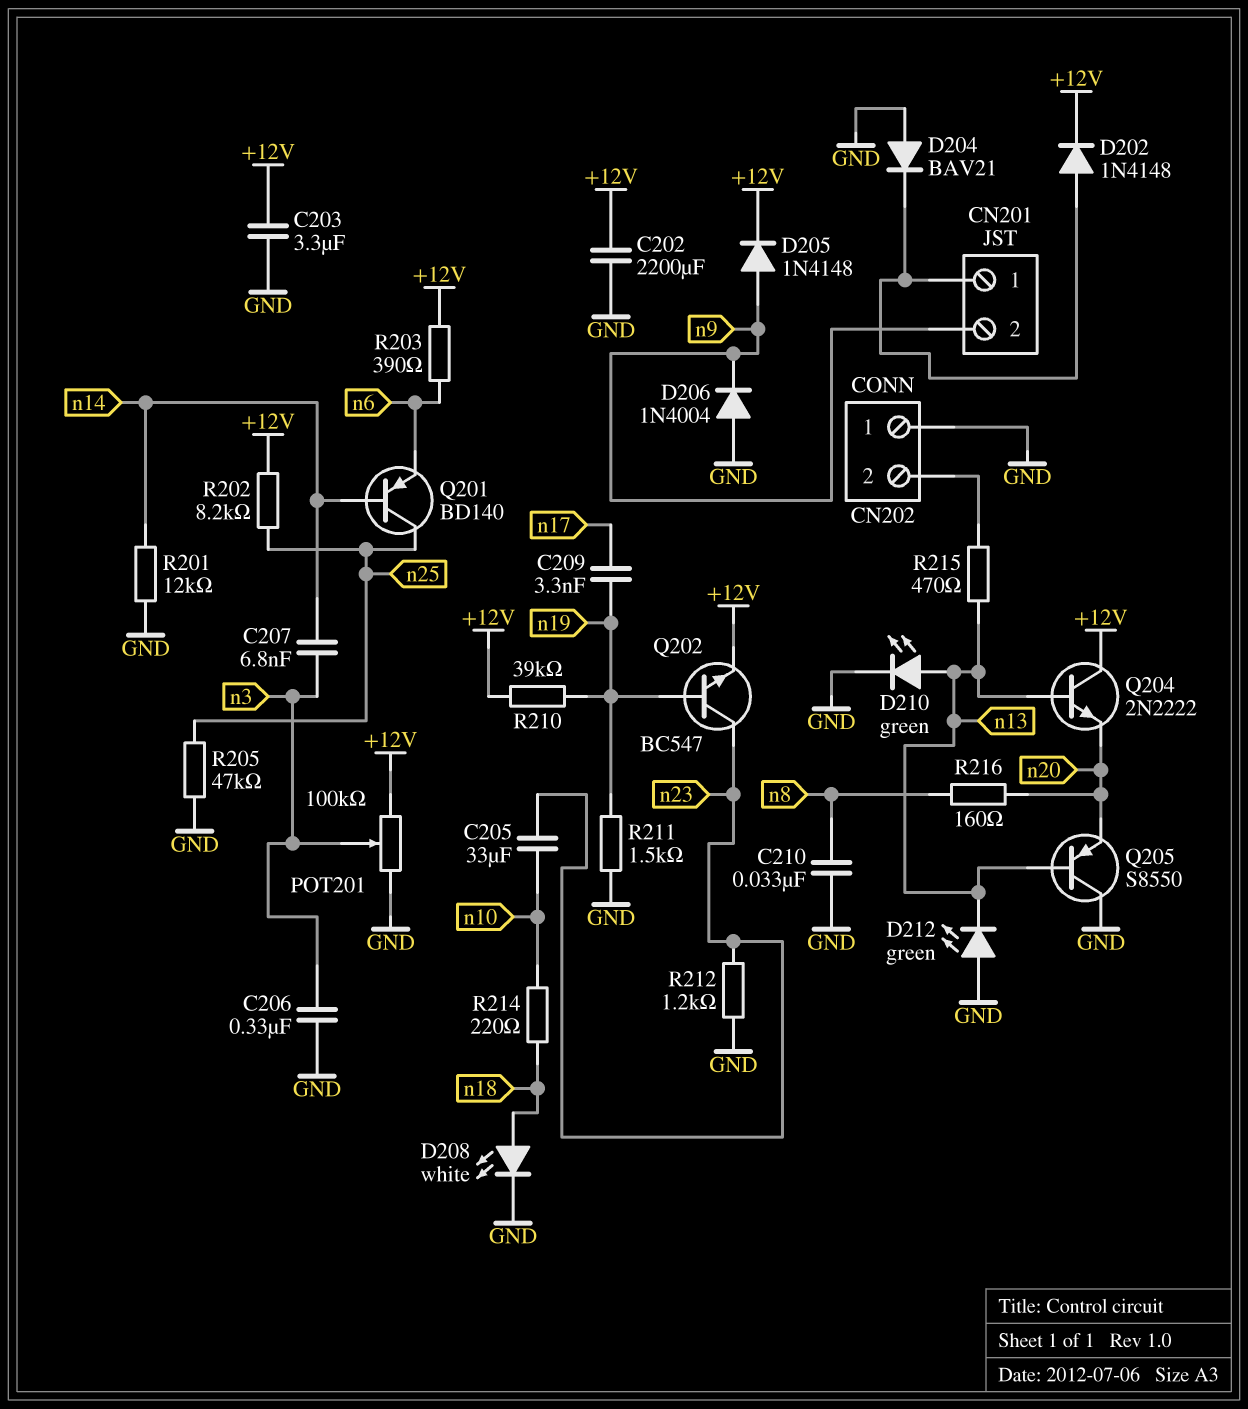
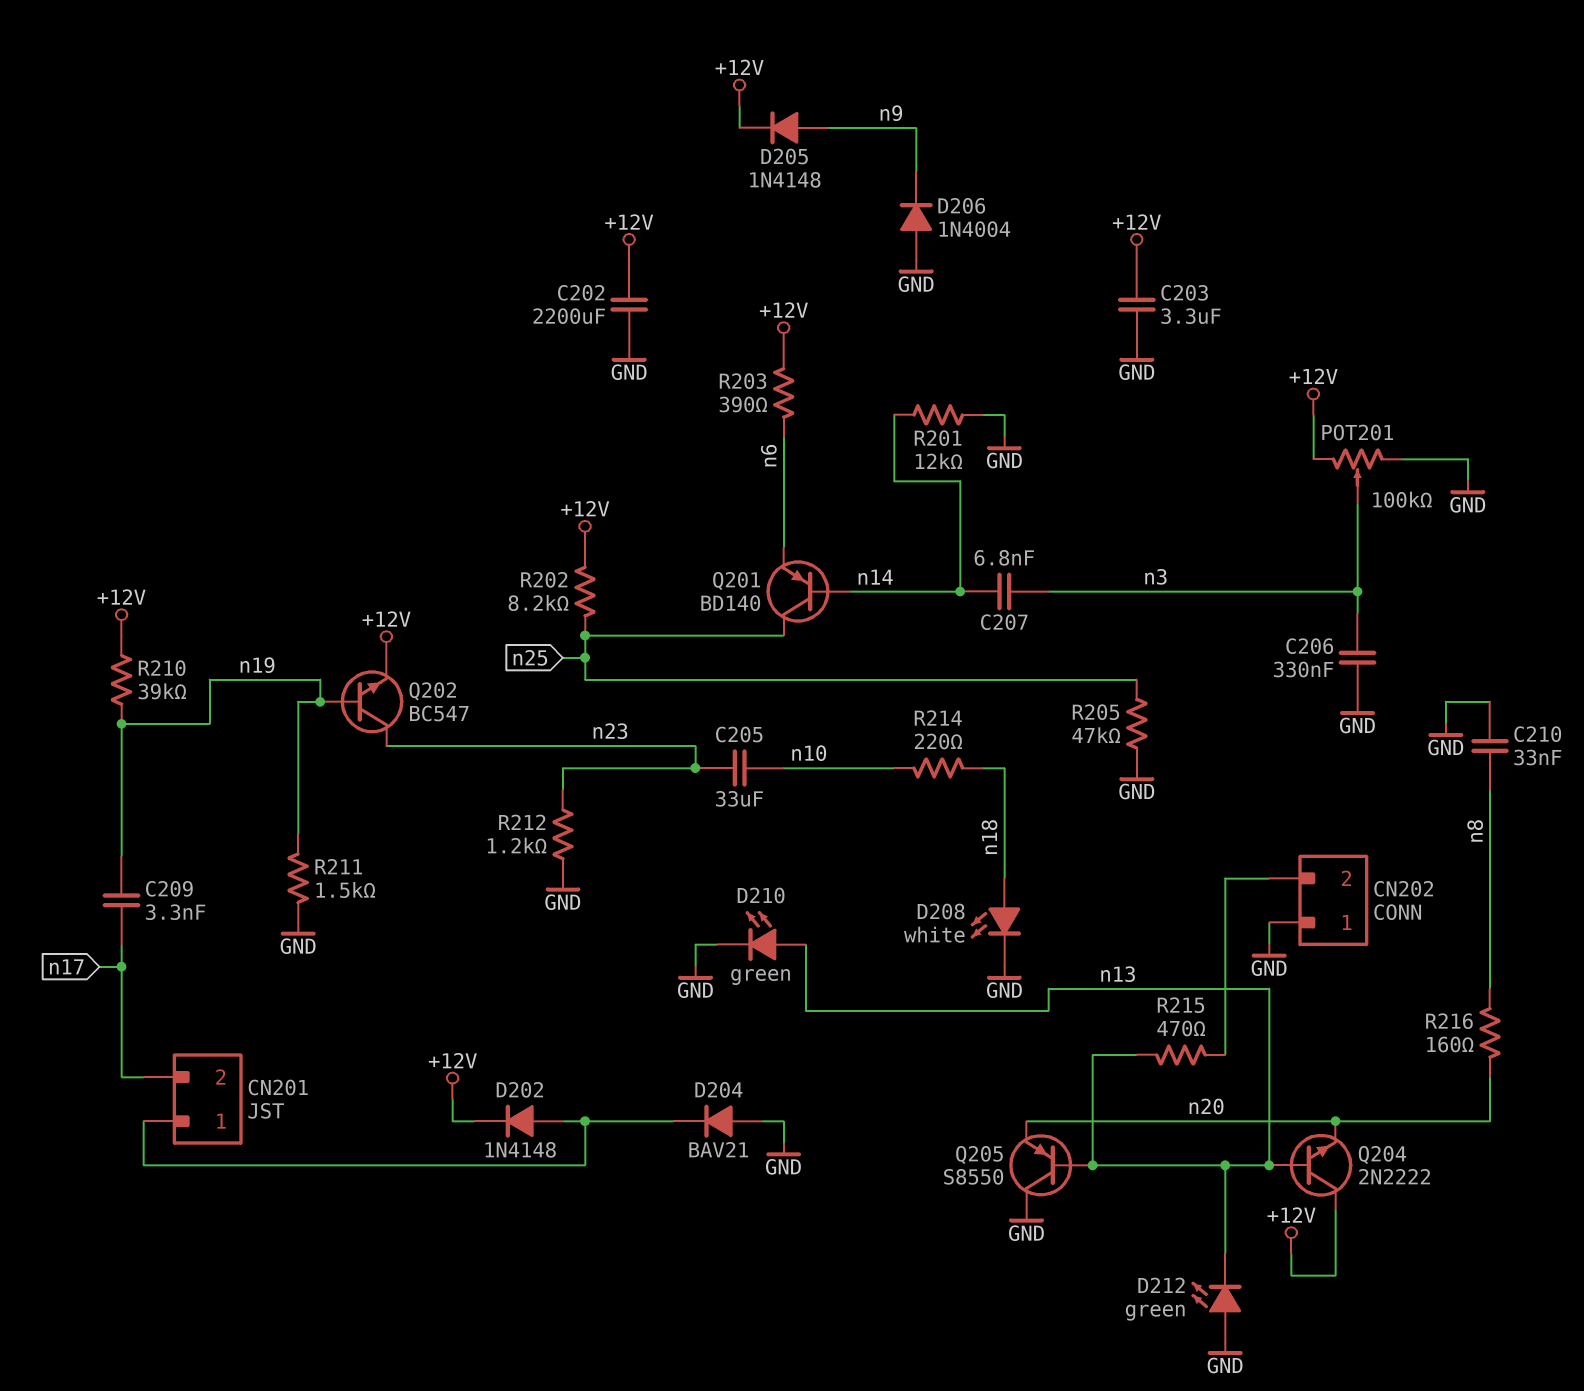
CN201 pin 2: n9 -> n17

